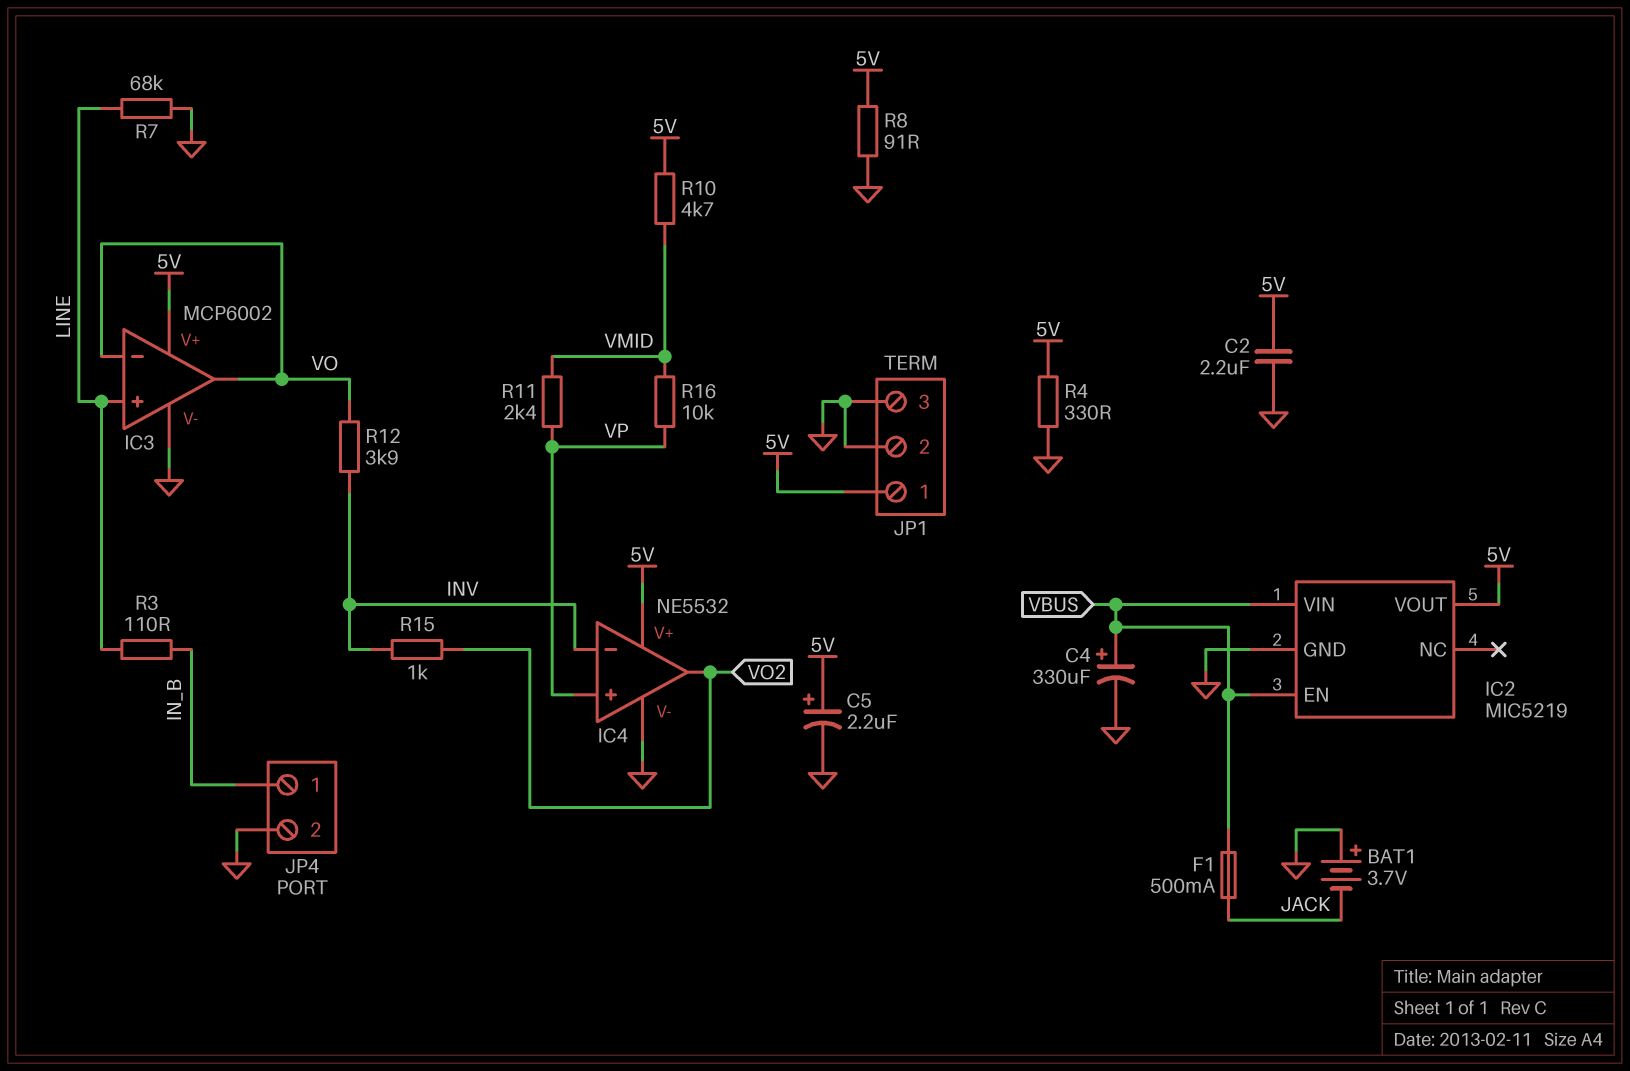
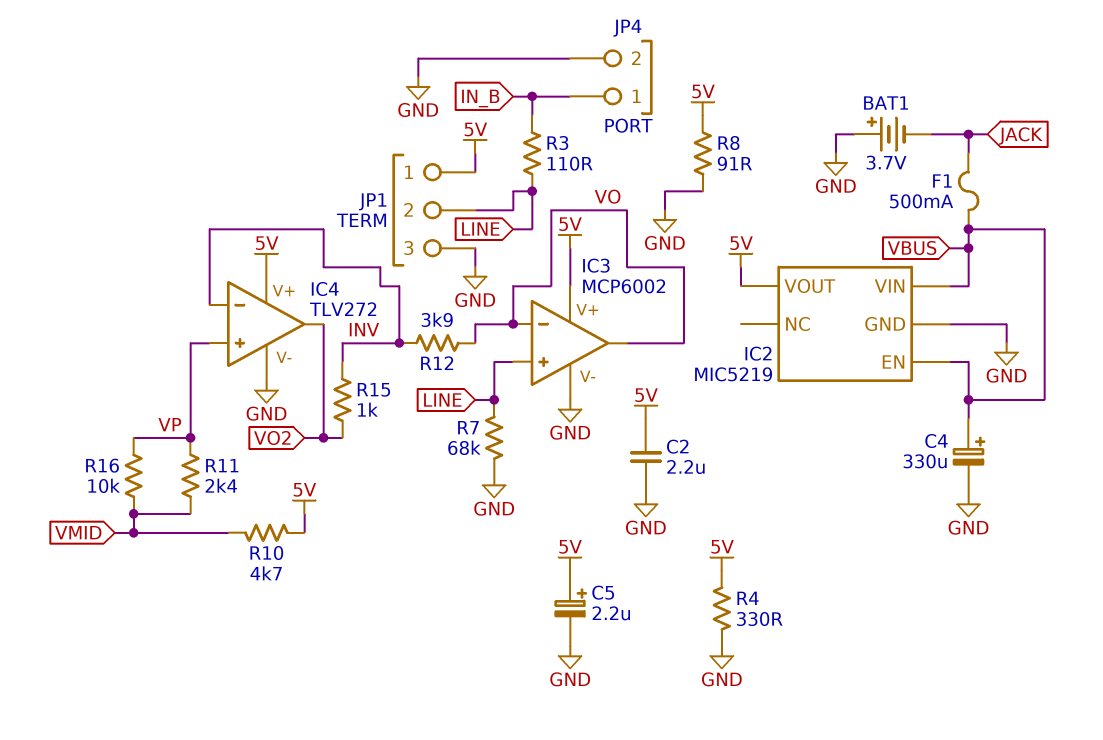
IC4: NE5532 -> TLV272
JP1 pin 2: GND -> LINE

